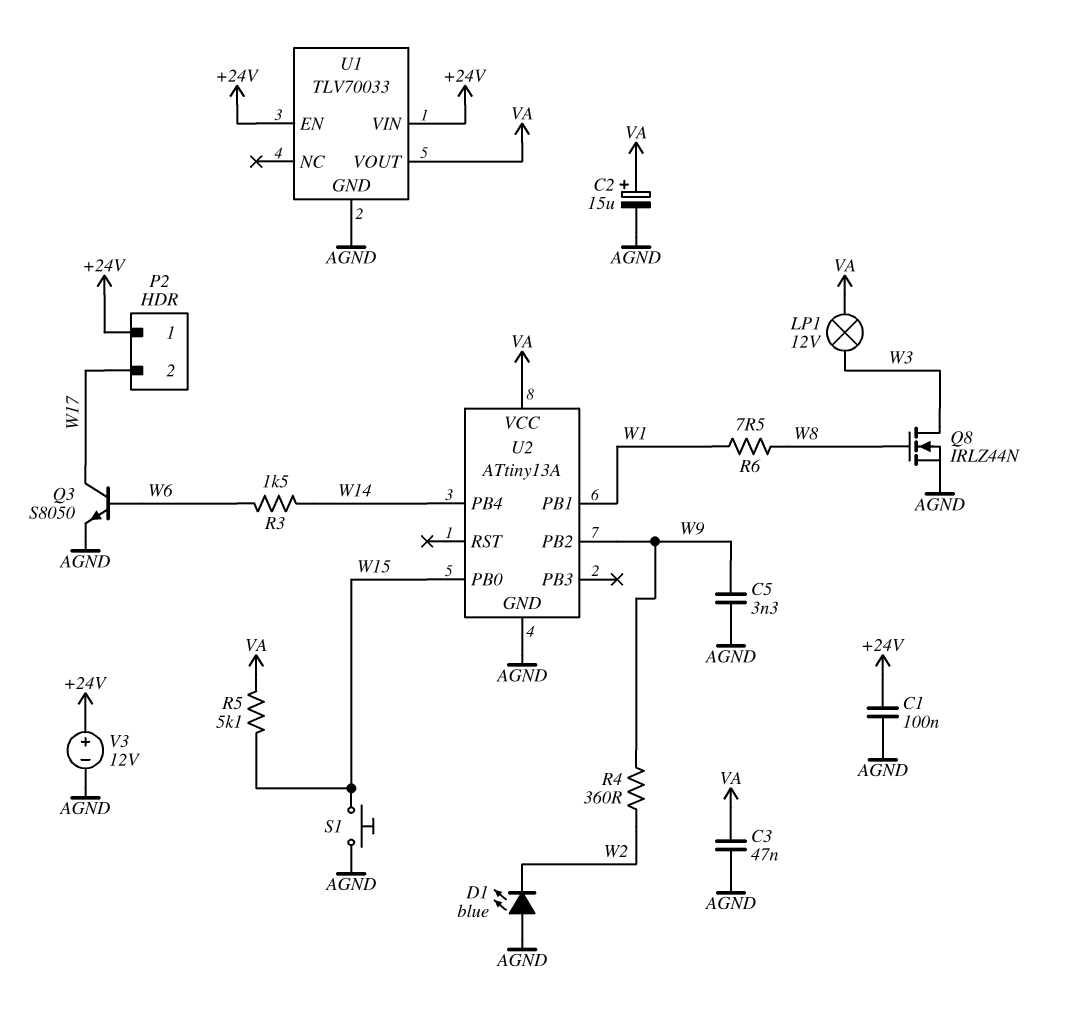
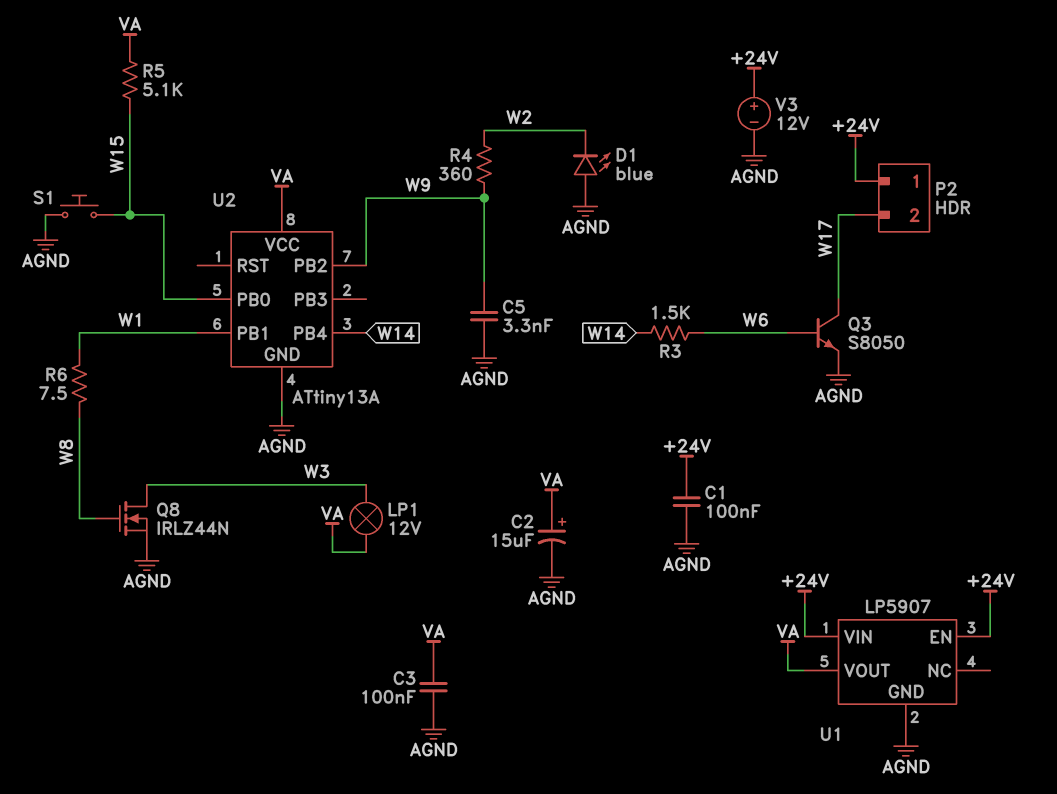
C3: 47nF (AGND, VA) -> 100nF (AGND, VA)
U1: TLV70033 -> LP5907

